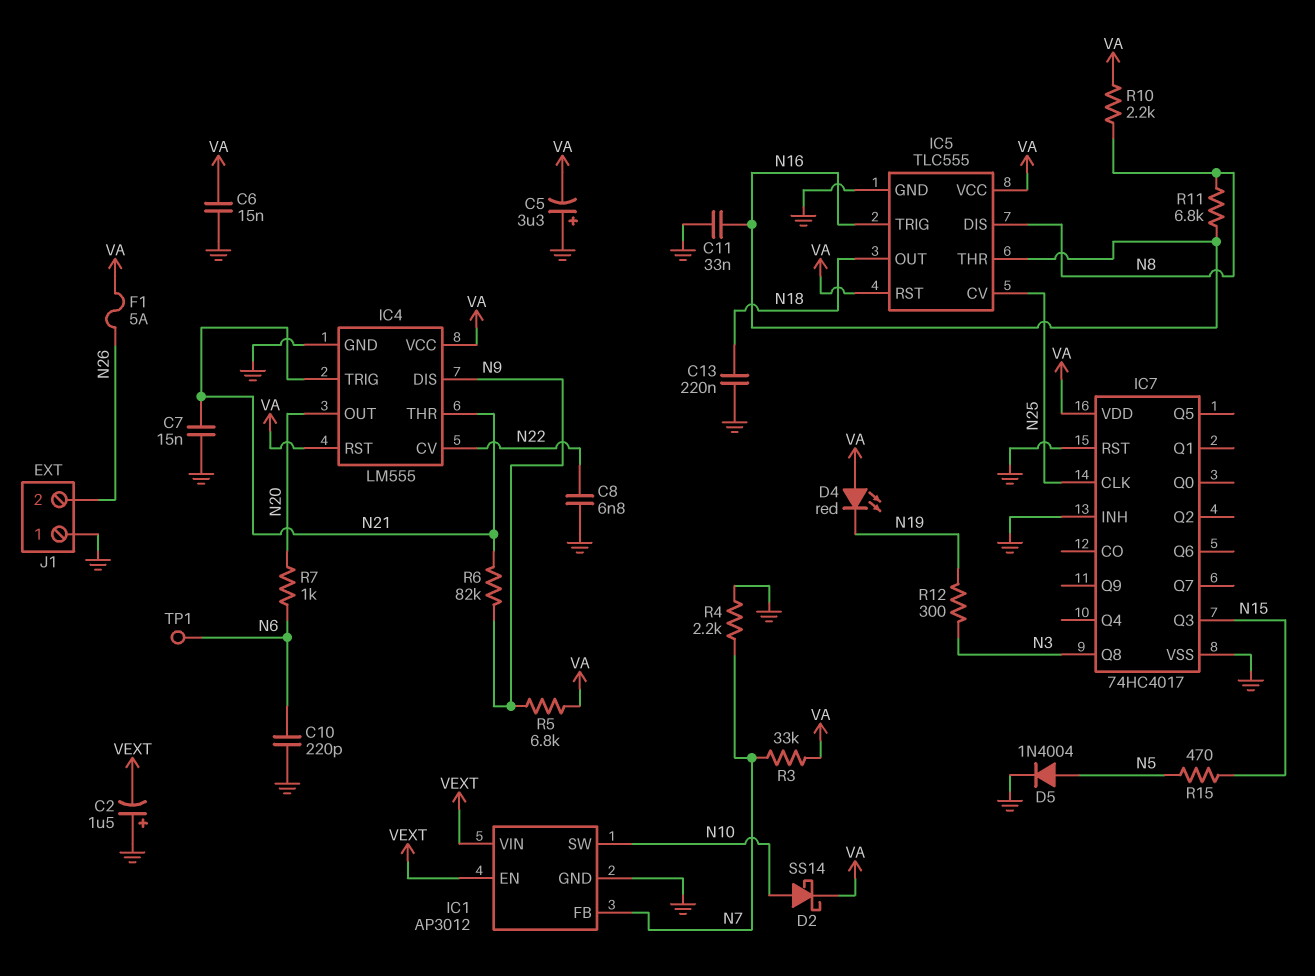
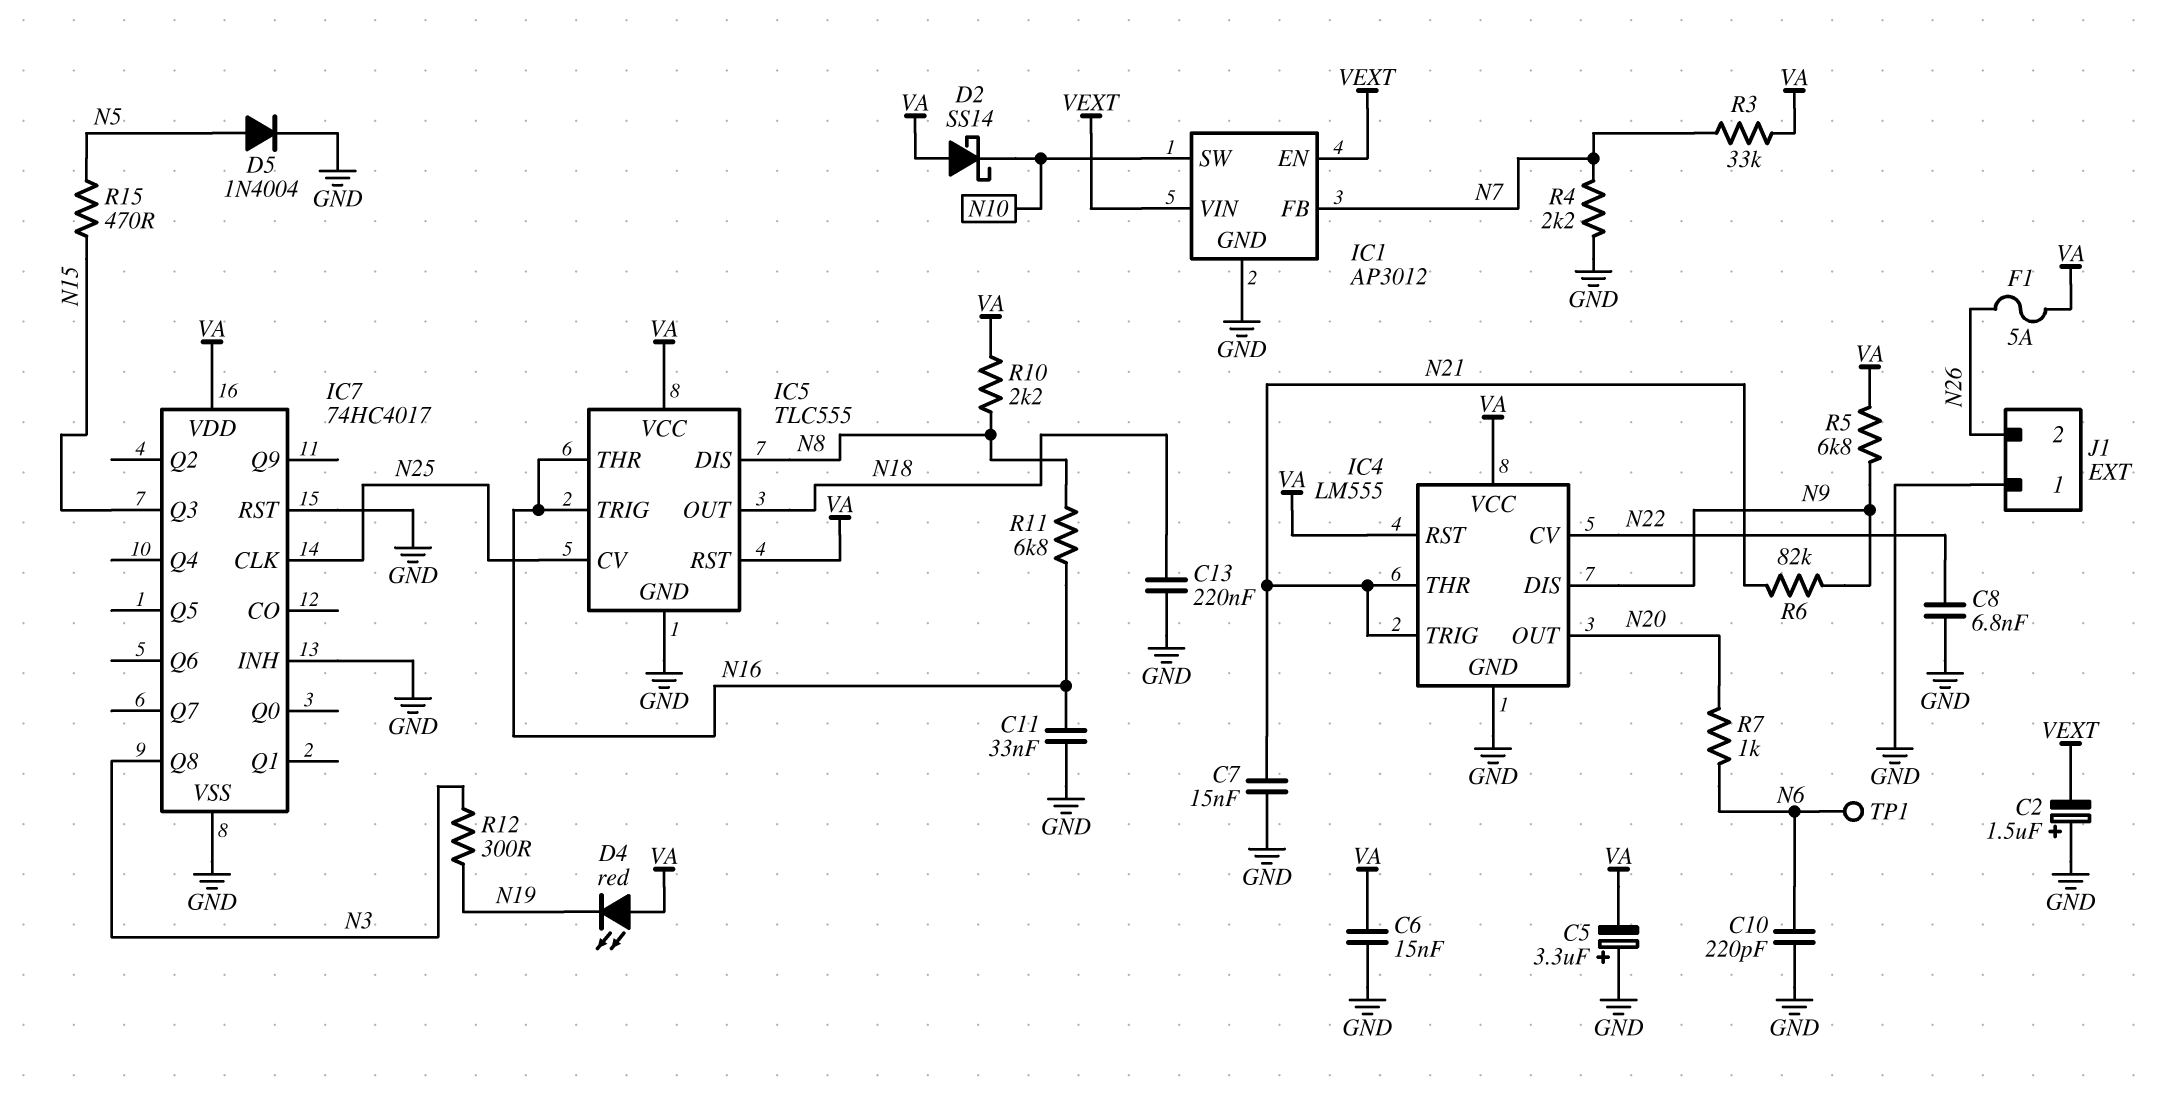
D2: schottky SS14 (A N10, K VA) -> schottky SS14 (A VA, K N10)

